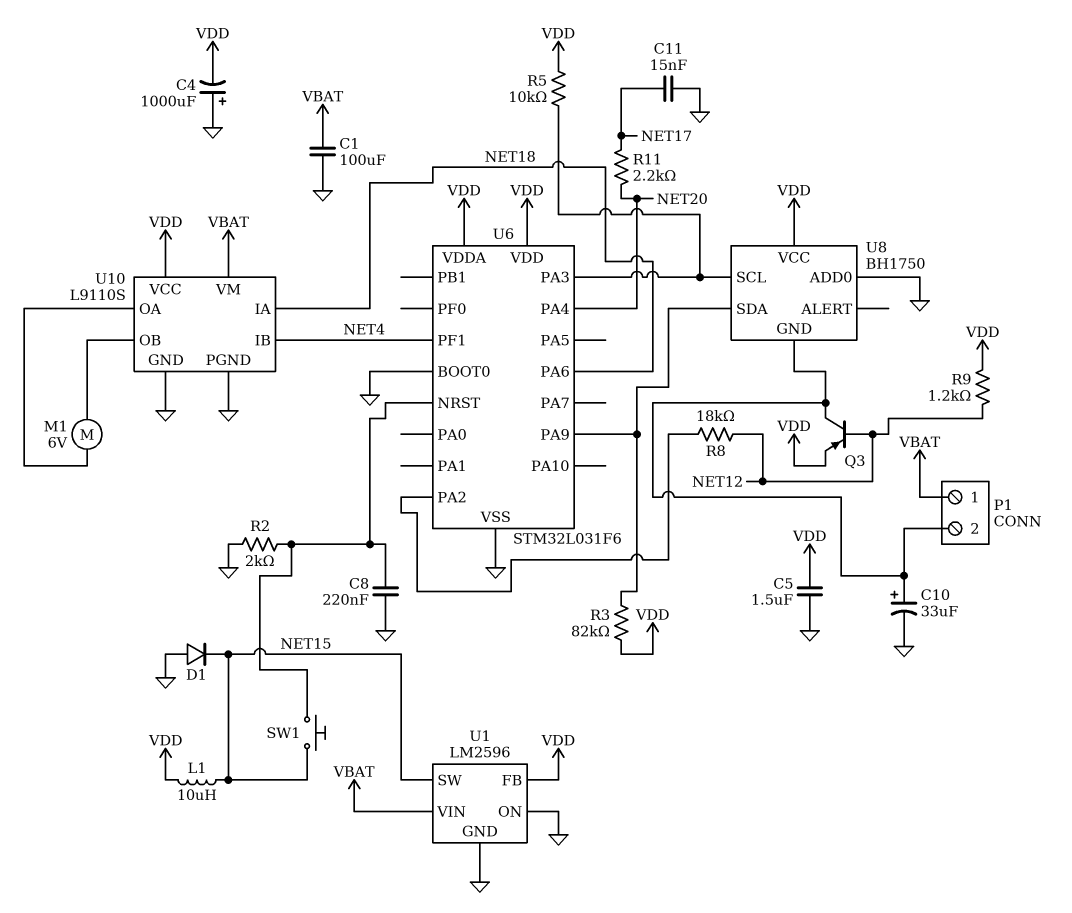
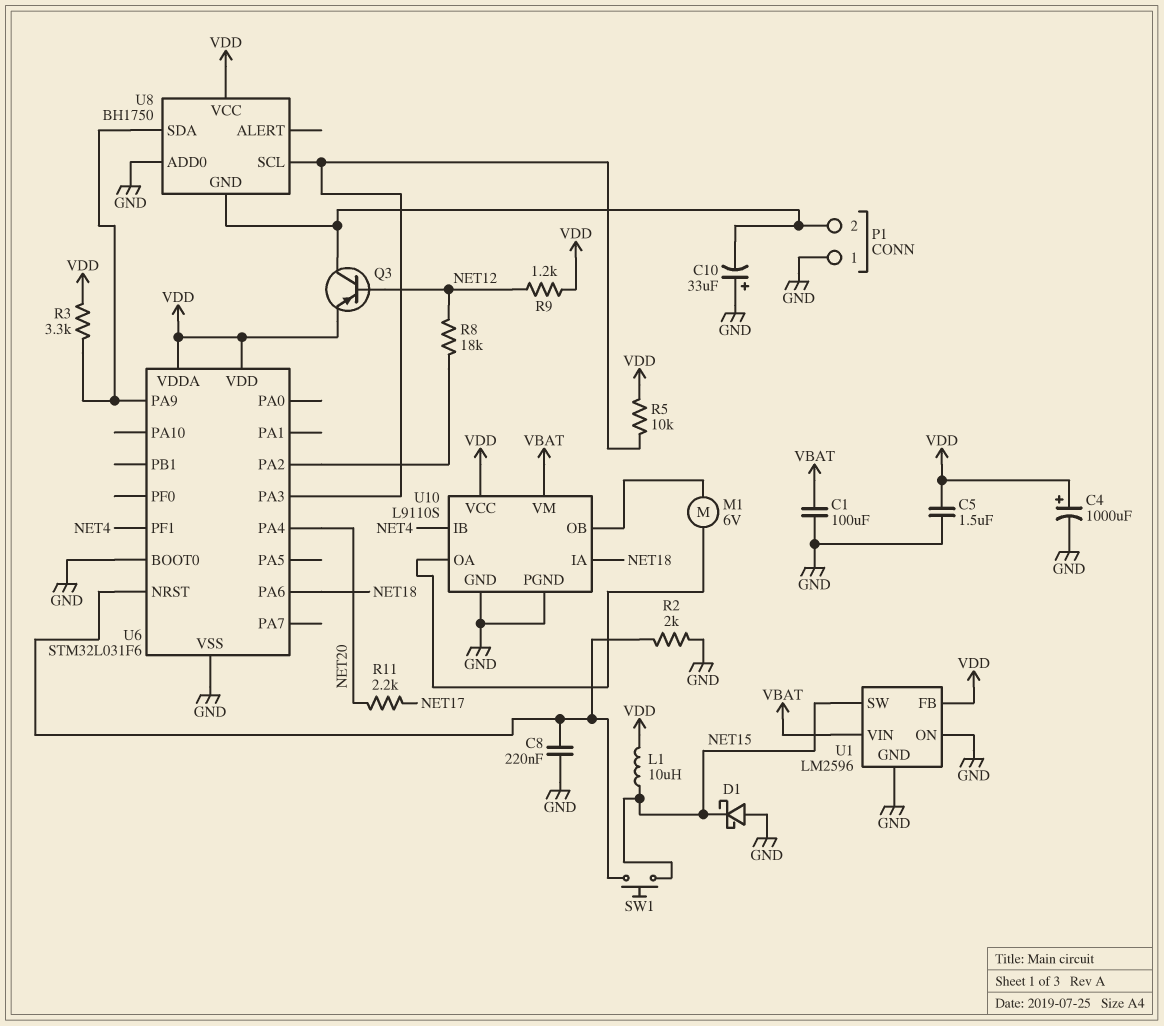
C4: 1000uF (plus GND, minus VDD) -> 1000uF (plus VDD, minus GND)
C10: 33uF (plus P1/2, minus GND) -> 33uF (plus GND, minus P1/2)
C11: 15nF (GND, NET17) -> none
D1: diode (A GND, K NET15) -> schottky (A GND, K NET15)
P1 pin 1: VBAT -> GND
R3: 82k (U6/PA9, VDD) -> 3.3k (U6/PA9, VDD)

